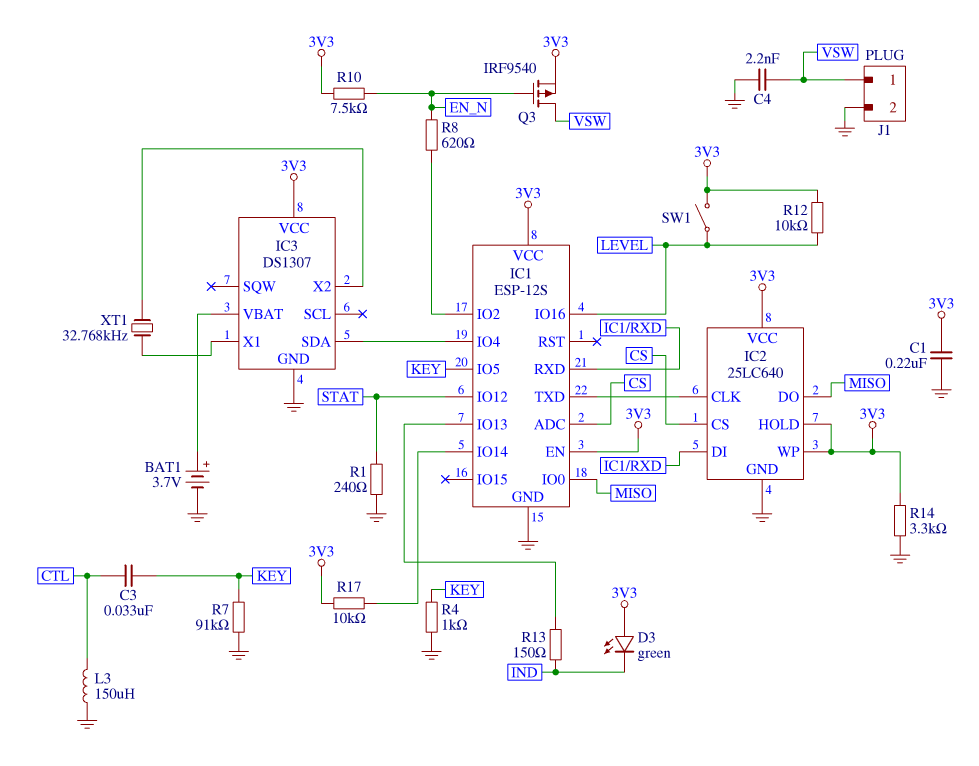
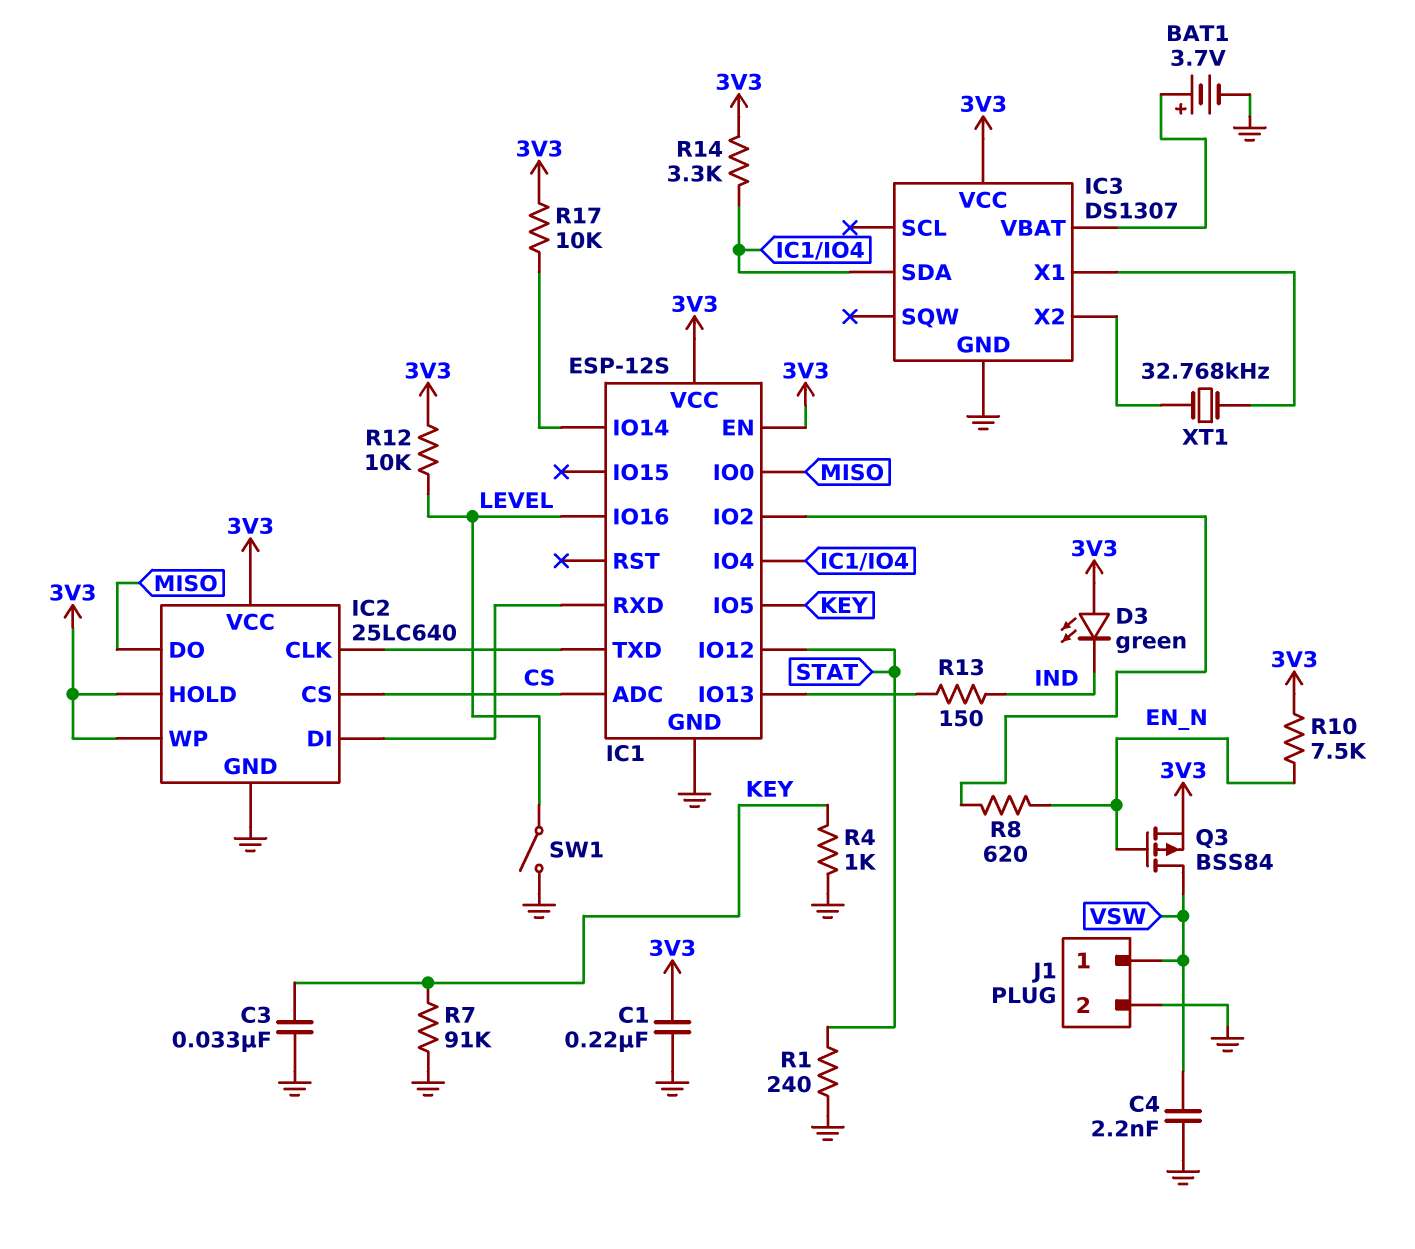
C3: 33nF (CTL, KEY) -> 33nF (GND, KEY)
L3: 150uH (CTL, GND) -> none
Q3: PMOS IRF9540 (G EN_N, D VSW, S 3V3) -> PMOS BSS84 (G EN_N, D VSW, S 3V3)
R14: 3.3k (3V3, GND) -> 3.3k (3V3, IC1/IO4)
SW1: switch (3V3, LEVEL) -> switch (GND, LEVEL)

